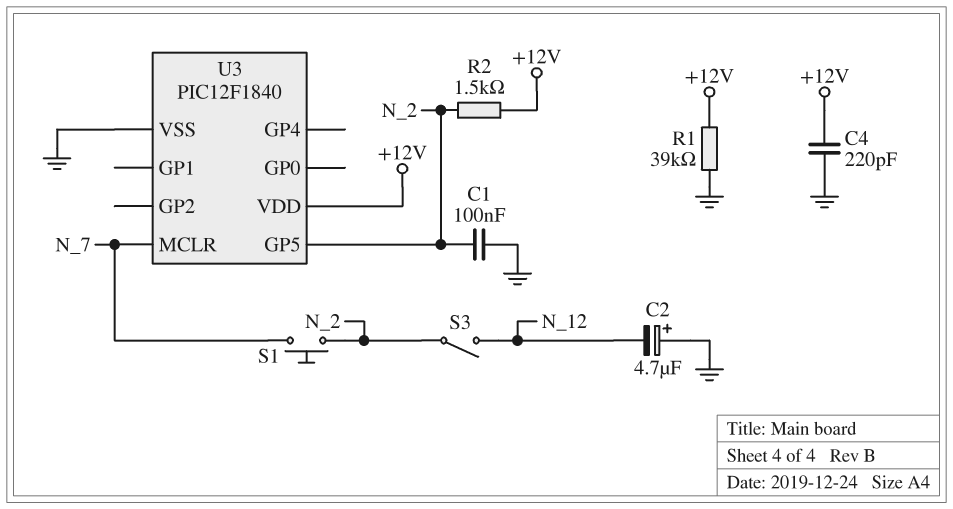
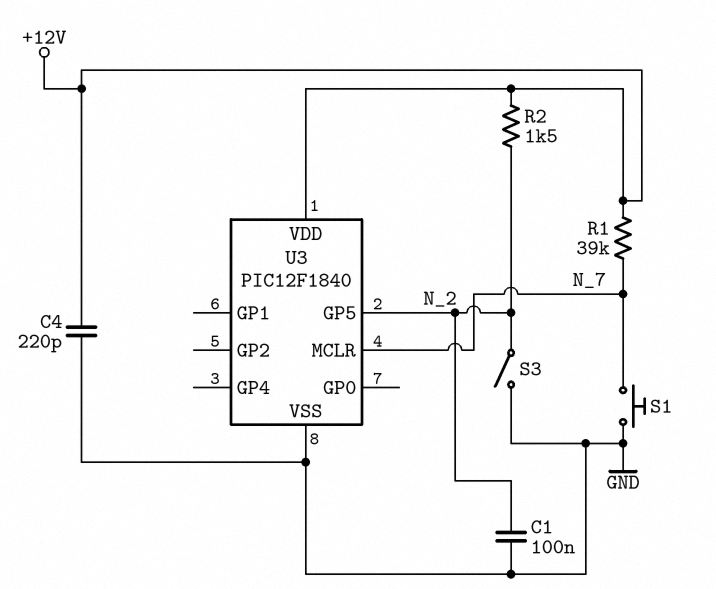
C2: 4.7uF (plus GND, minus N_12) -> none
R1: 39k (+12V, GND) -> 39k (+12V, N_7)
S1: button (N_2, N_7) -> button (GND, N_7)
S3: switch (N_2, N_12) -> switch (GND, N_2)

